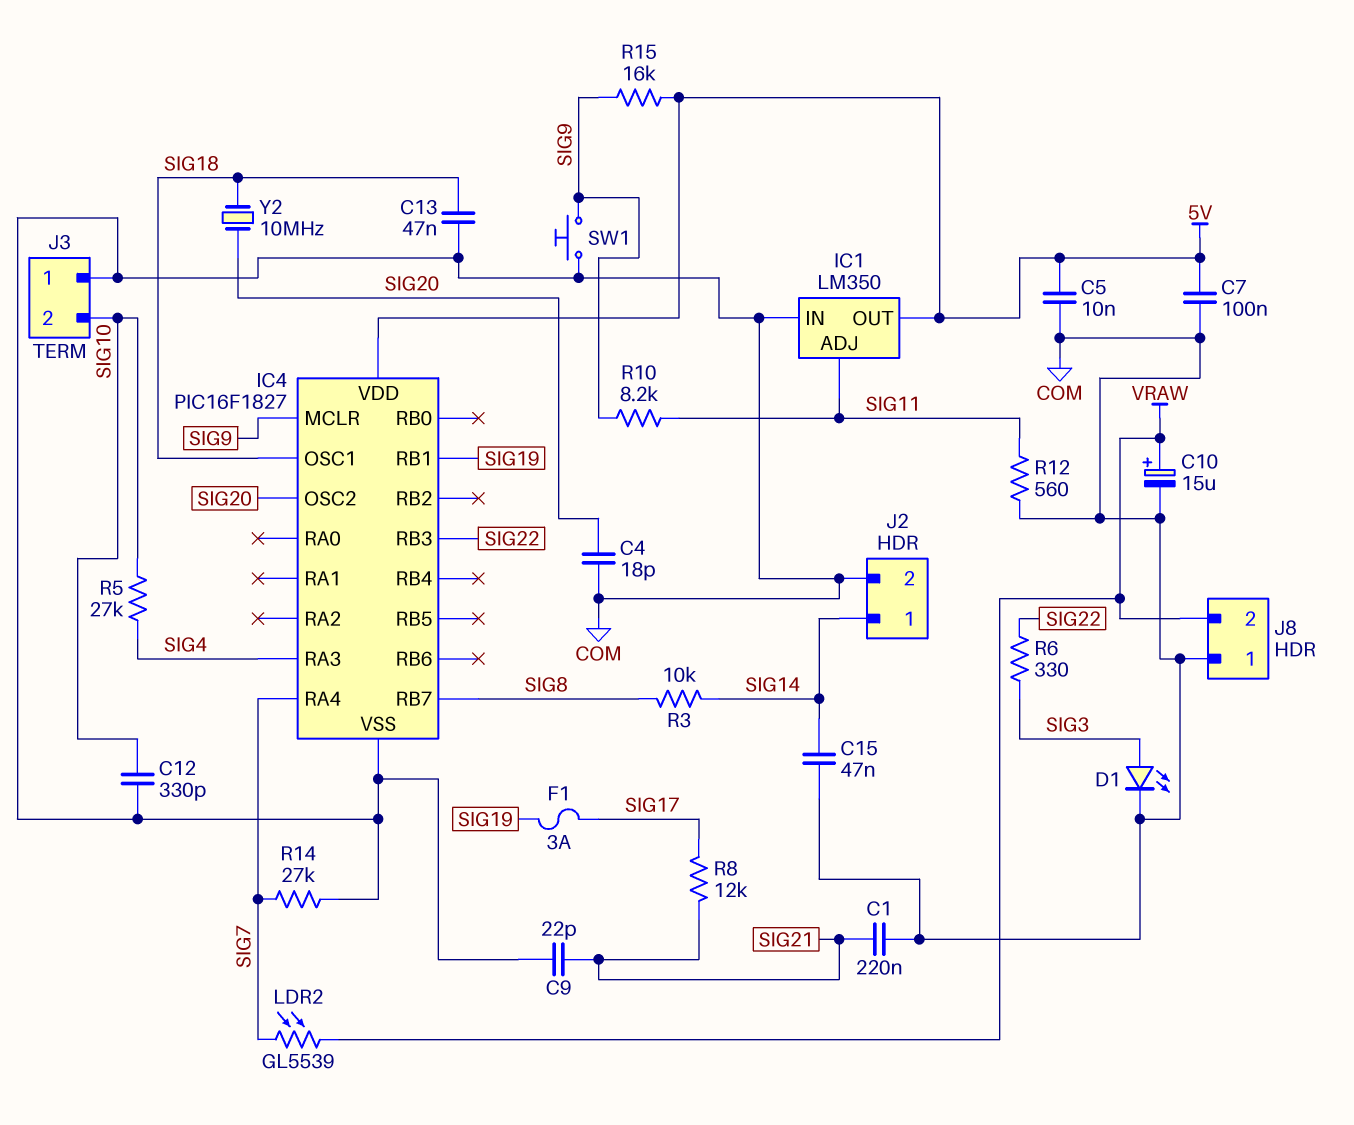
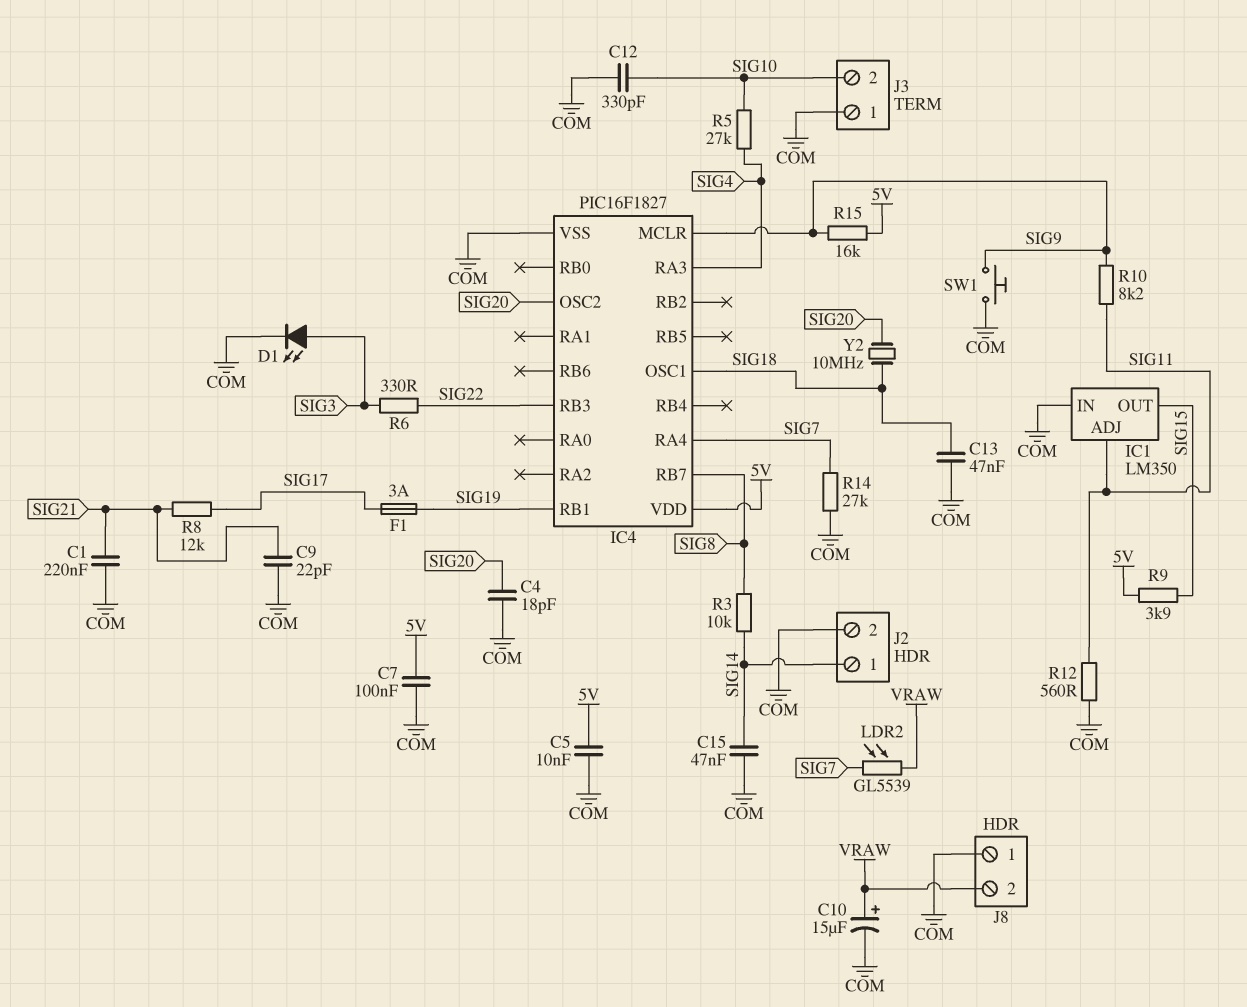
IC1 pin OUT: 5V -> SIG15
R9: none -> 3.9k (5V, SIG15)

